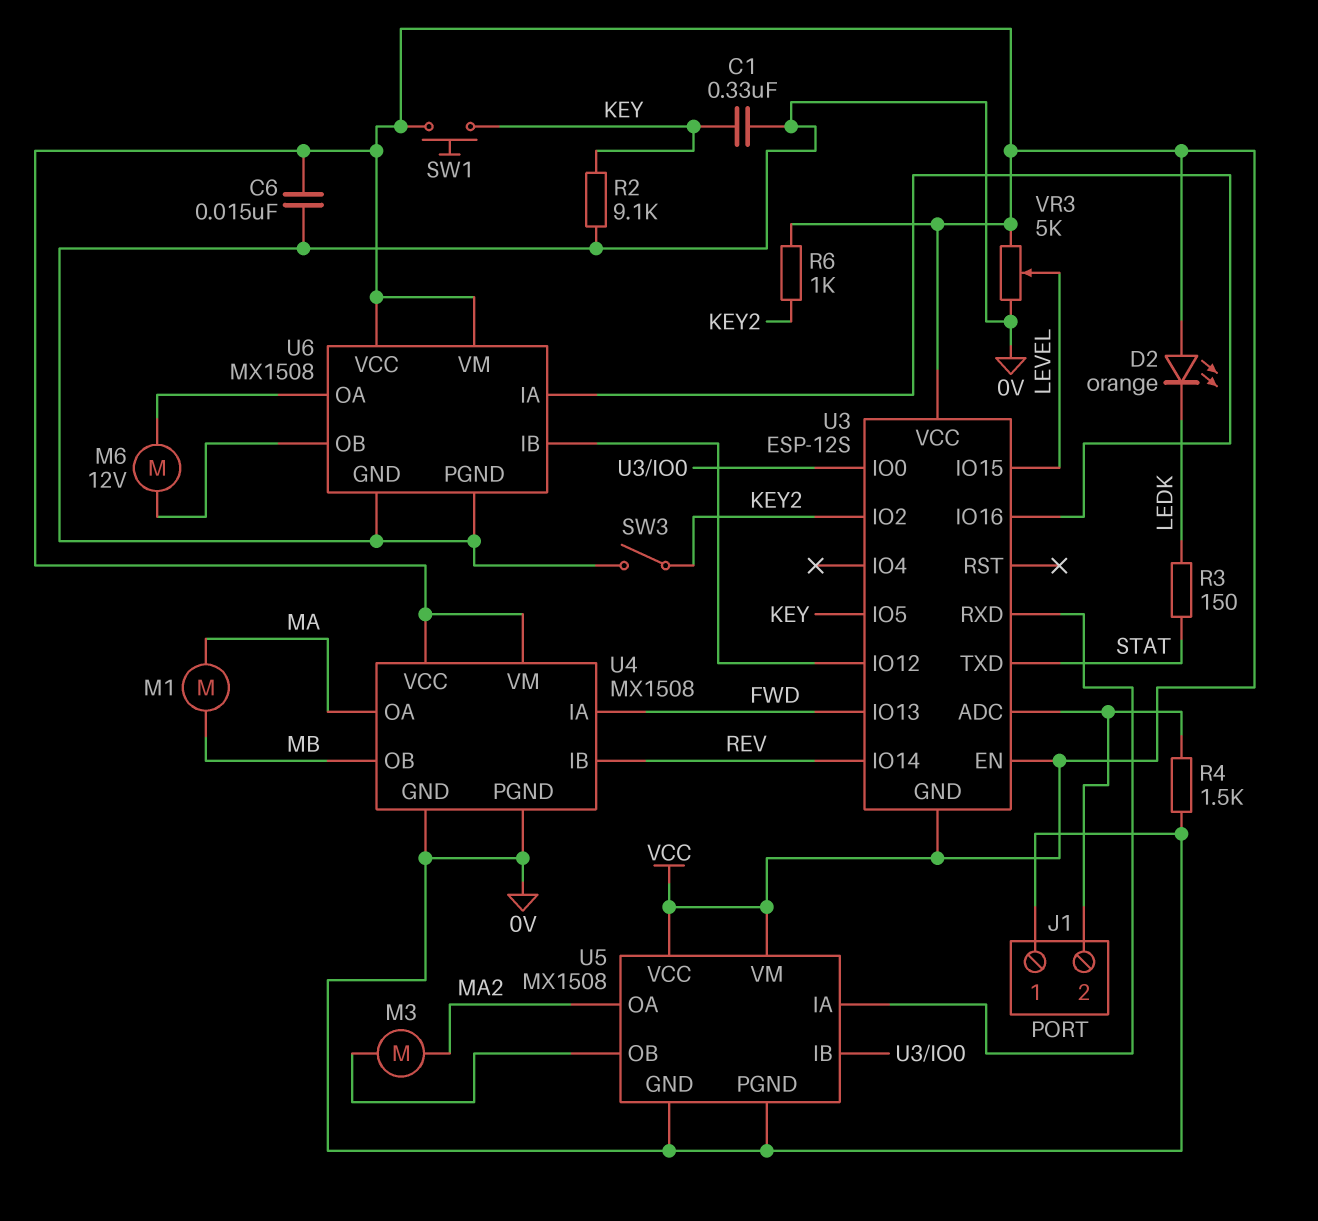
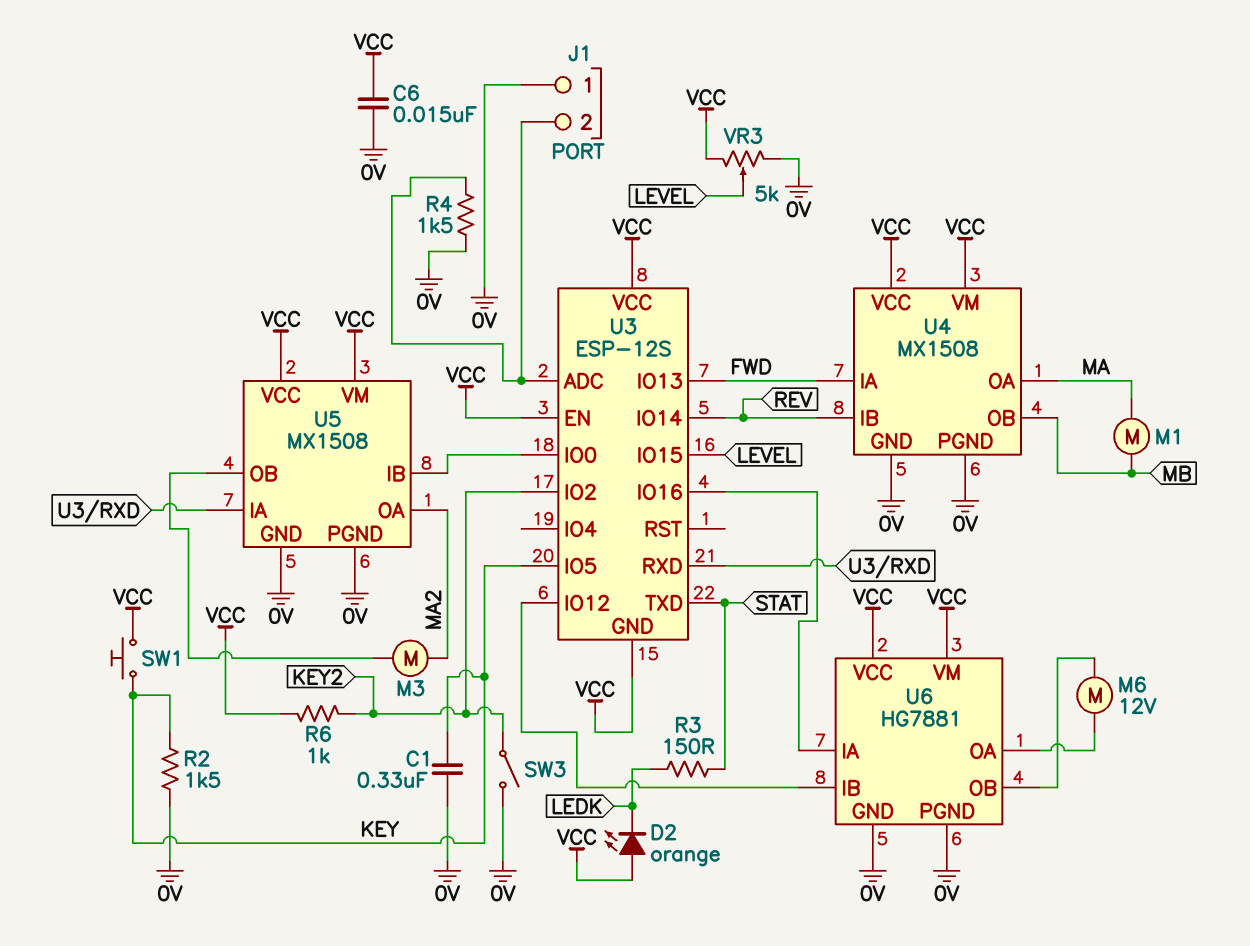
R2: 9.1k (0V, KEY) -> 1.5k (0V, KEY)
U6: MX1508 -> HG7881

